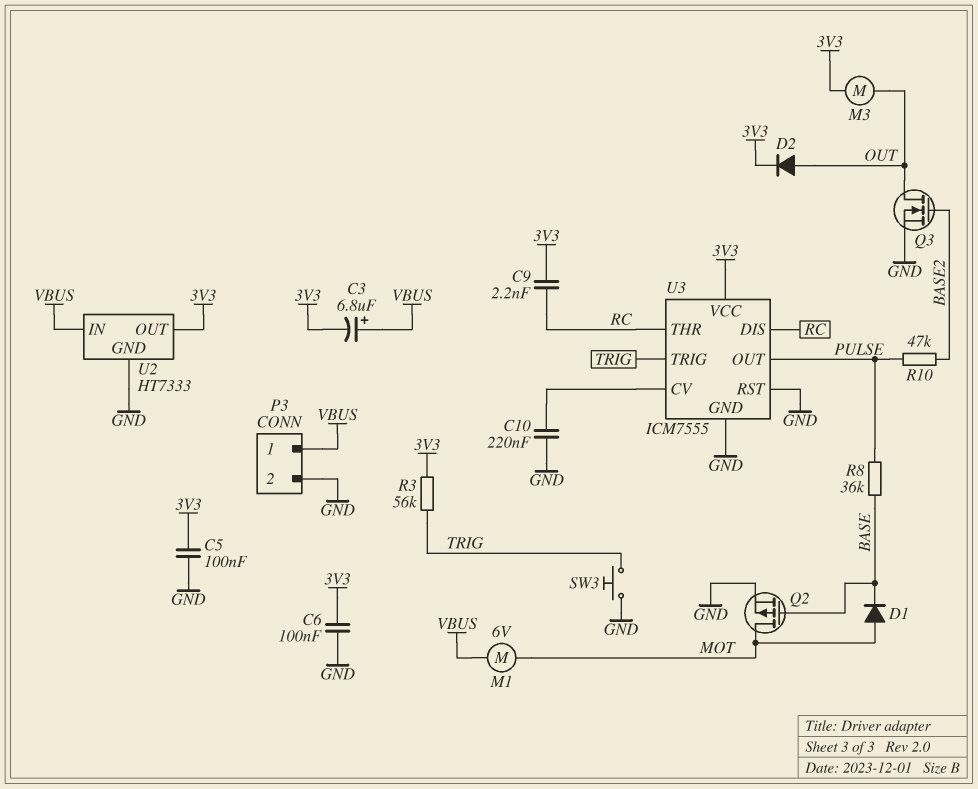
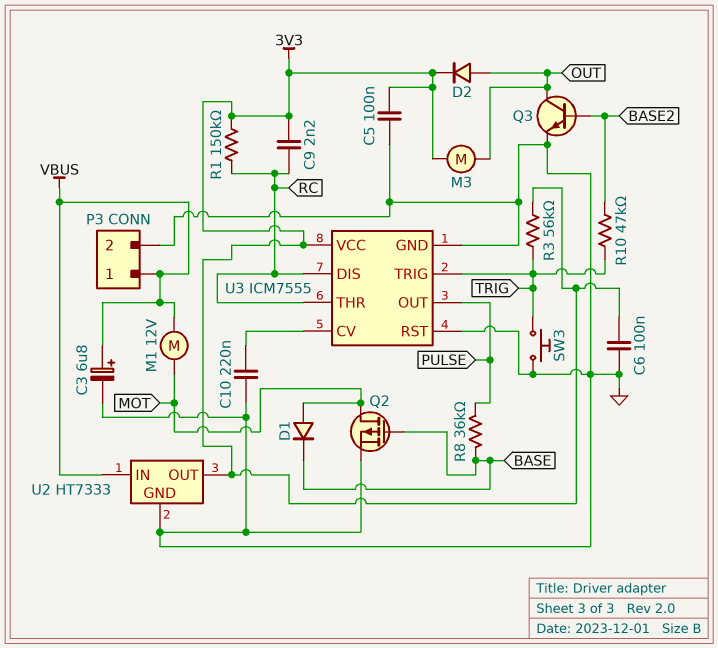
C3: 6.8uF (plus VBUS, minus 3V3) -> 6.8uF (plus VBUS, minus GND)
M1: motor 6V (MOT, VBUS) -> motor 12V (MOT, VBUS)
Q3: NMOS (G BASE2, D OUT, S GND) -> NPN (B BASE2, C OUT, E GND)
R1: none -> 150k (3V3, RC)
R10: 47k (BASE2, PULSE) -> 47k (BASE2, TRIG)

